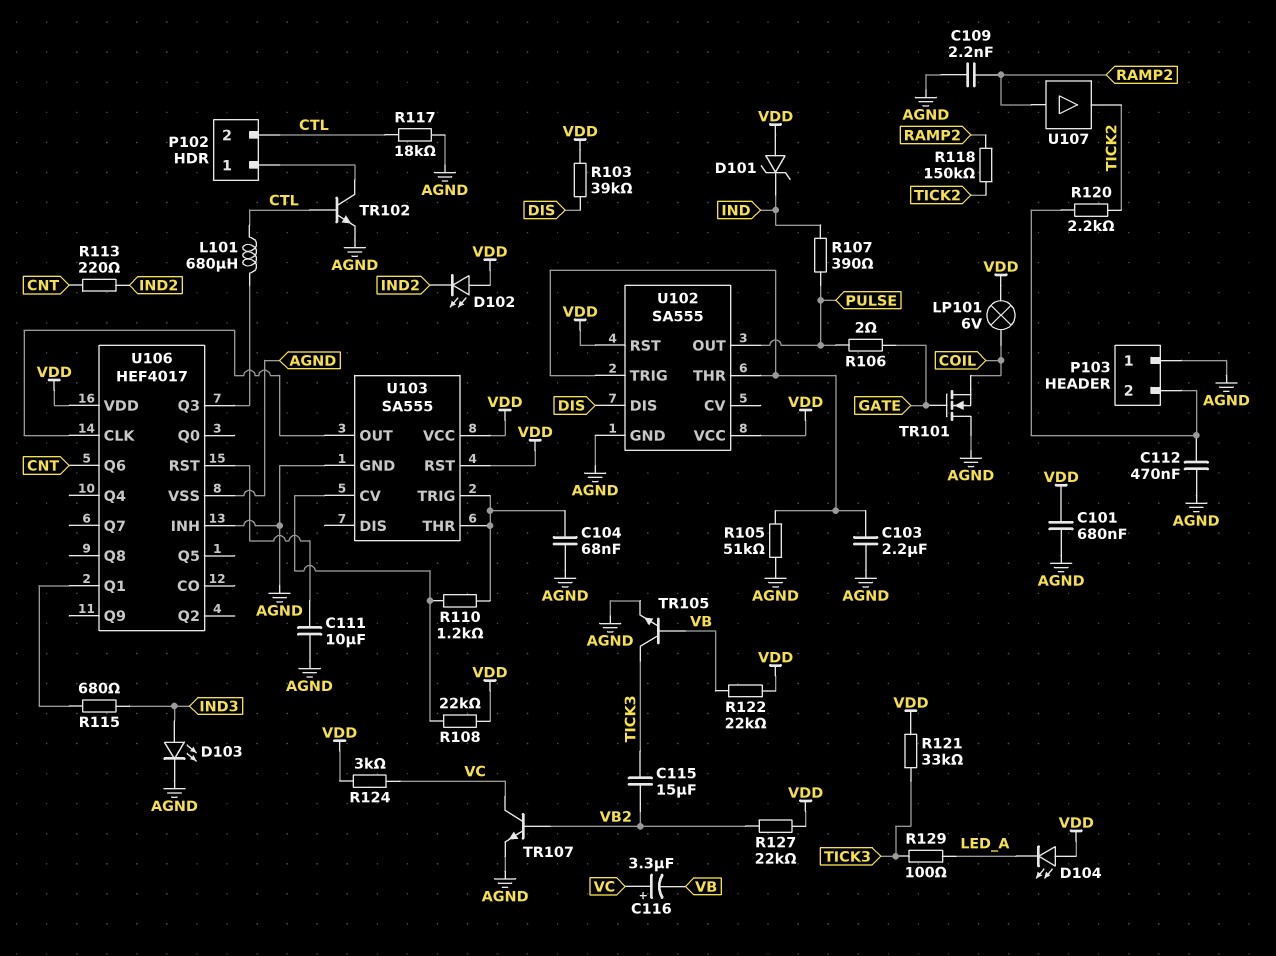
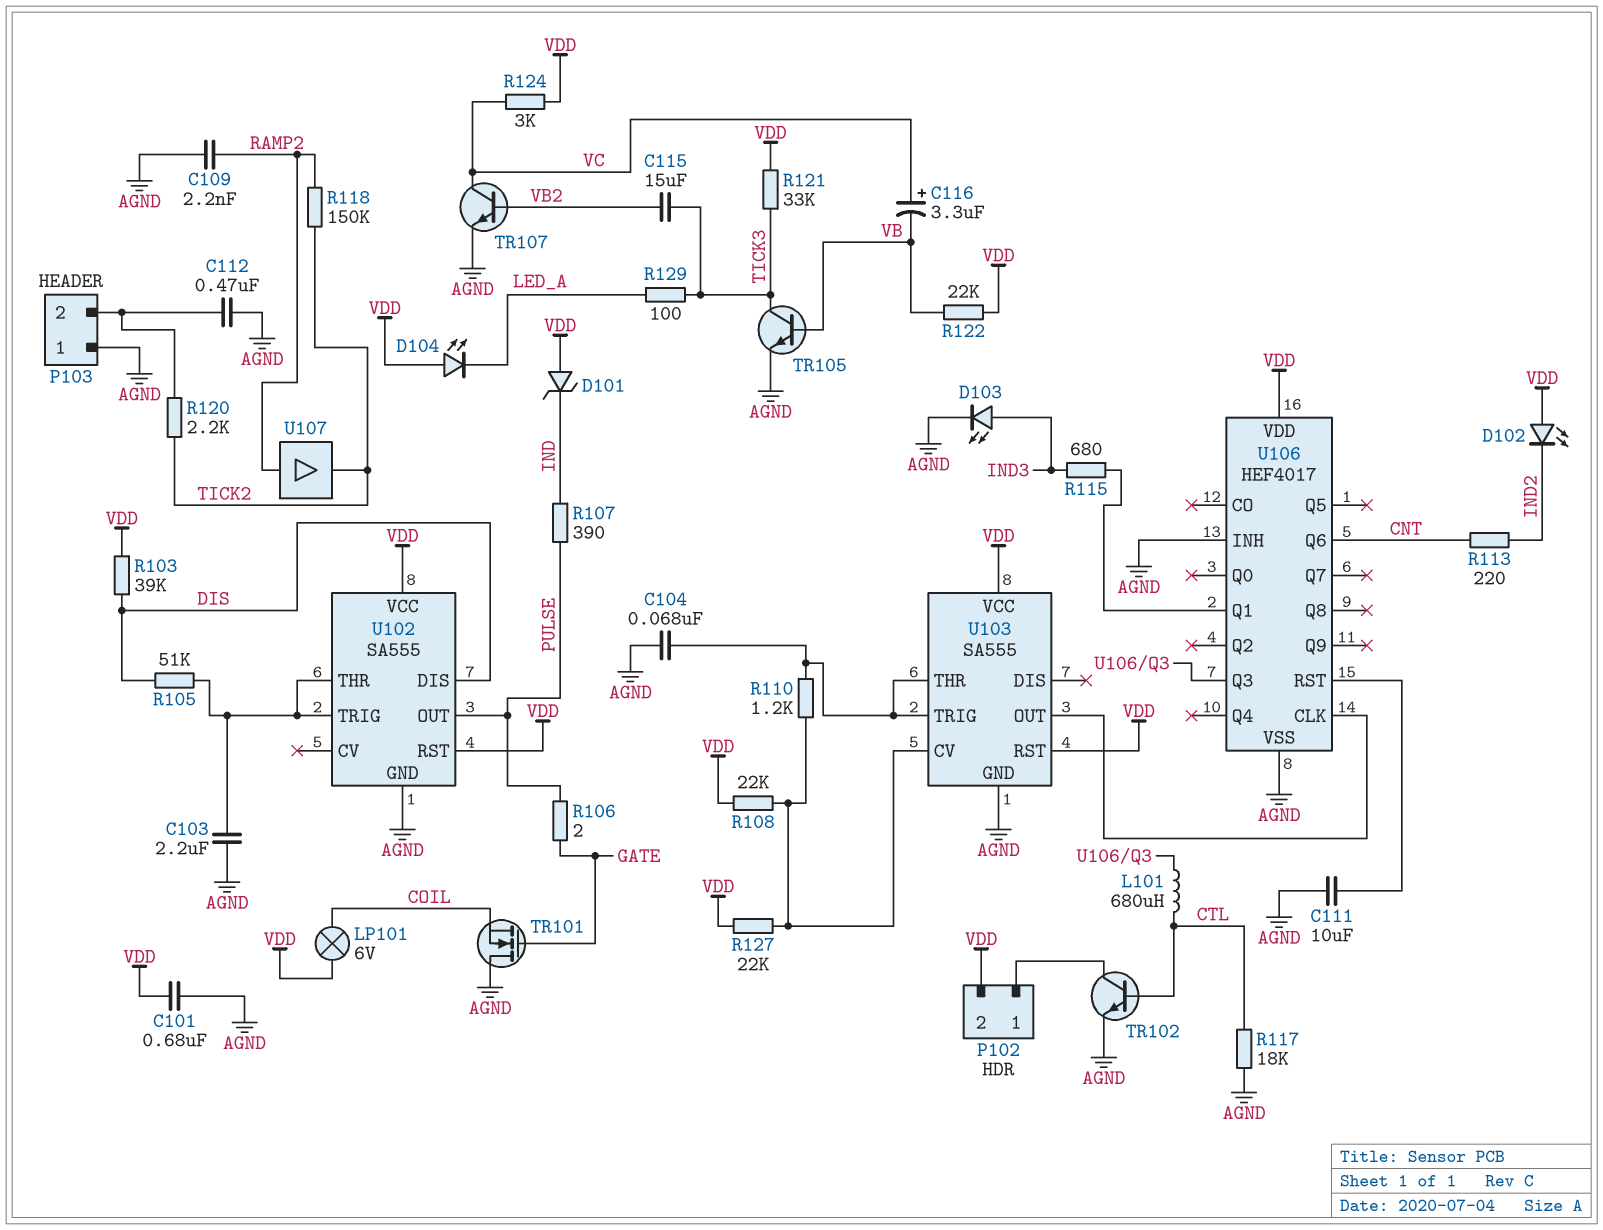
P102 pin 2: CTL -> VDD
R105: 51k (AGND, U102/THR) -> 51k (DIS, U102/THR)
R127: 22k (VB2, VDD) -> 22k (U103/CV, VDD)

